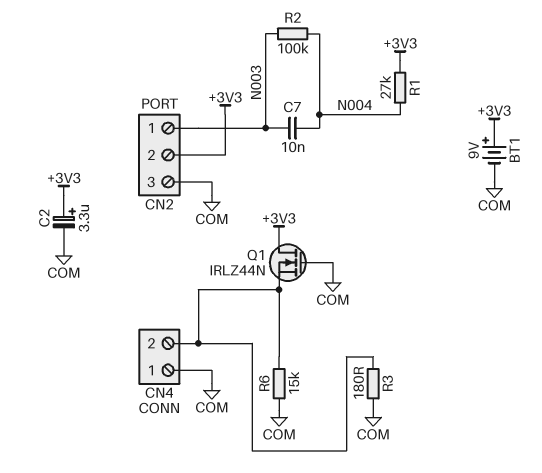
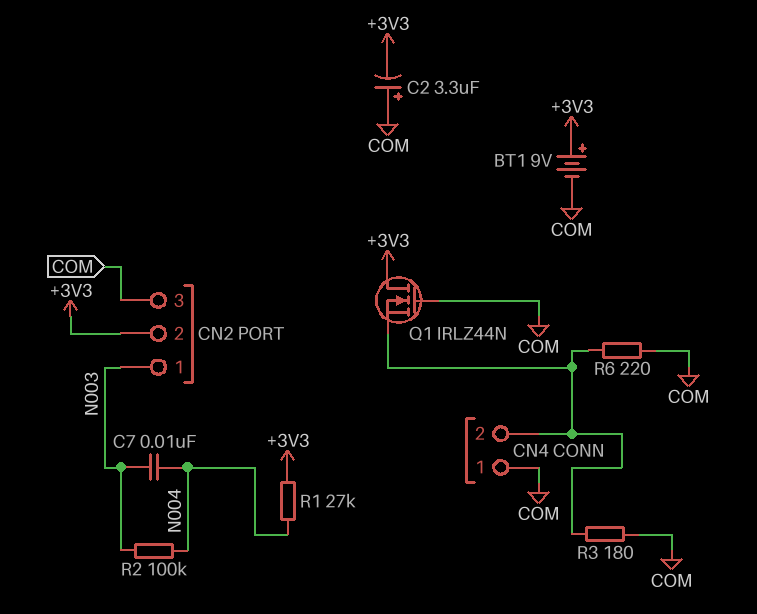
C2: 3.3uF (plus +3V3, minus COM) -> 3.3uF (plus COM, minus +3V3)
R6: 15k (CN4/2, COM) -> 220 (CN4/2, COM)

